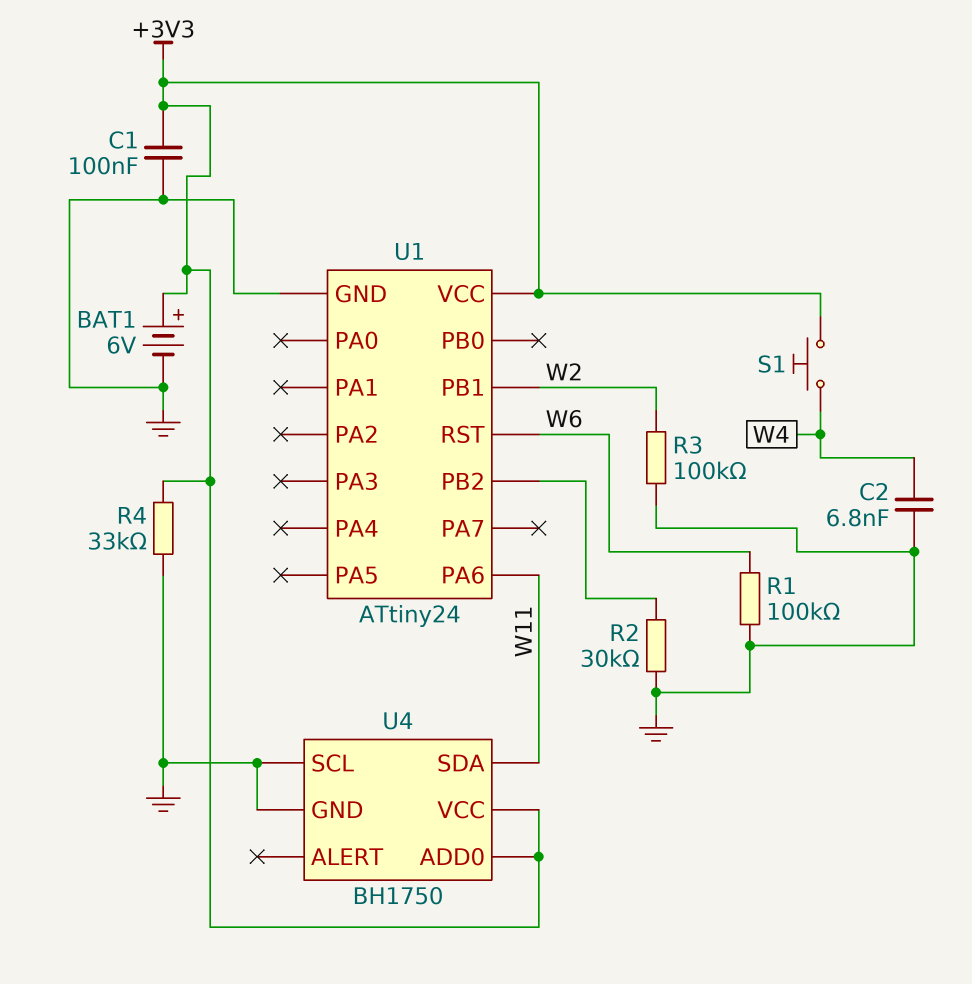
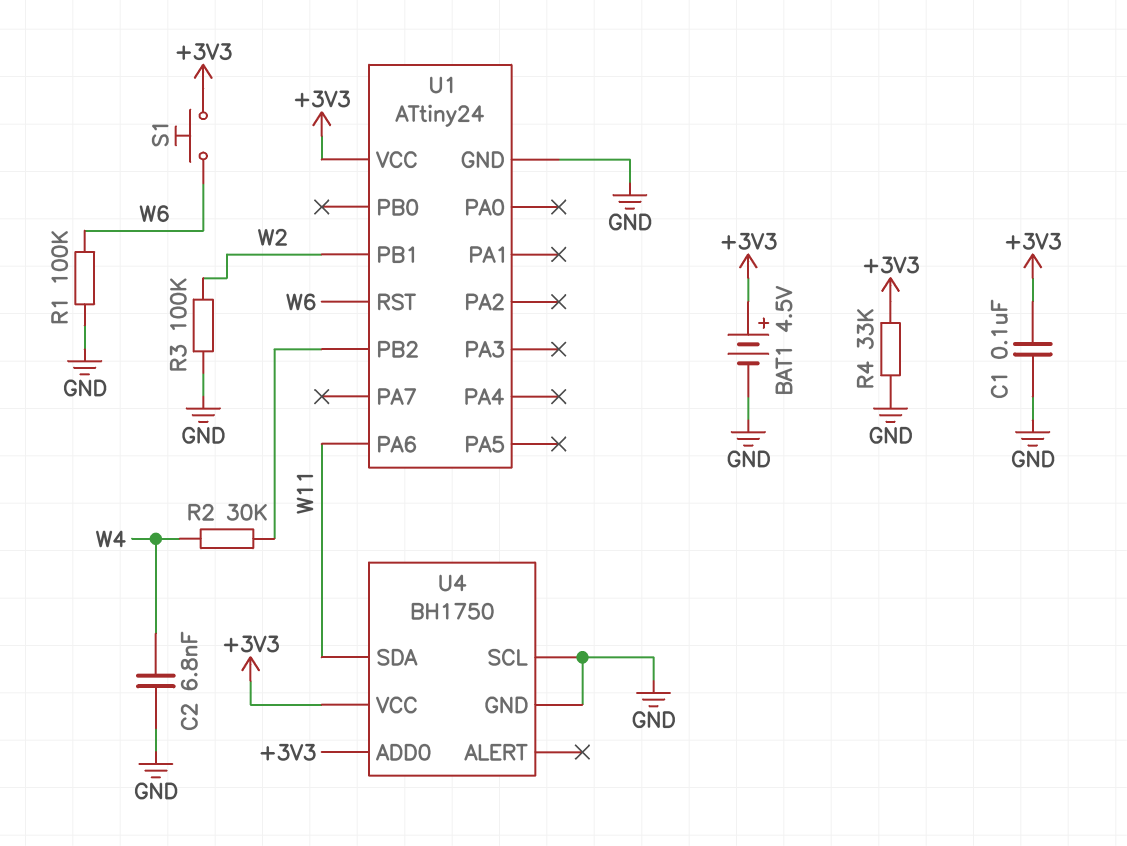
BAT1: 6V (plus +3V3, minus GND) -> 4.5V (plus +3V3, minus GND)
R2: 30k (GND, U1/PB2) -> 30k (U1/PB2, W4)
S1: button (+3V3, W4) -> button (+3V3, W6)

